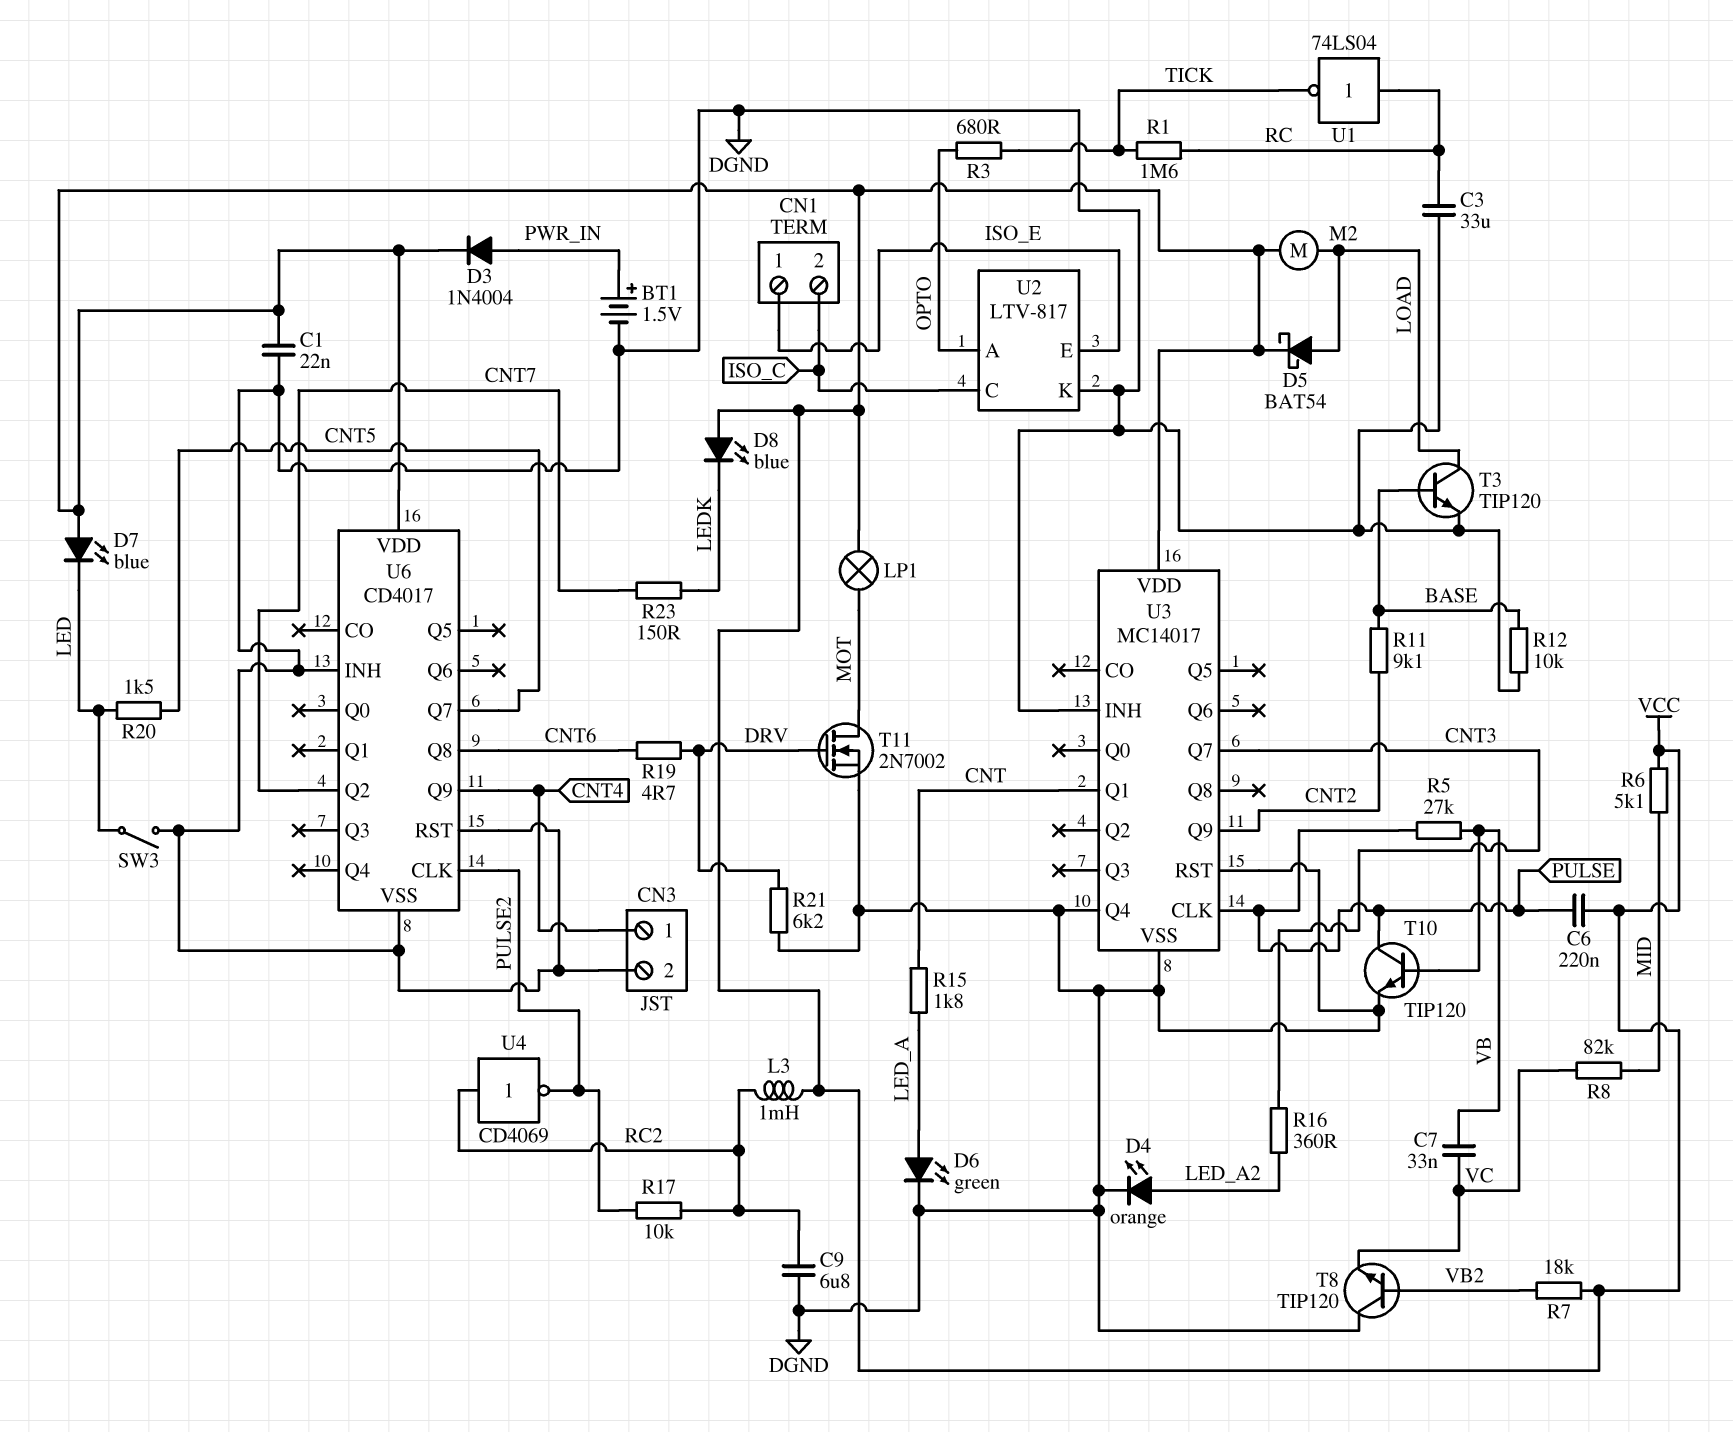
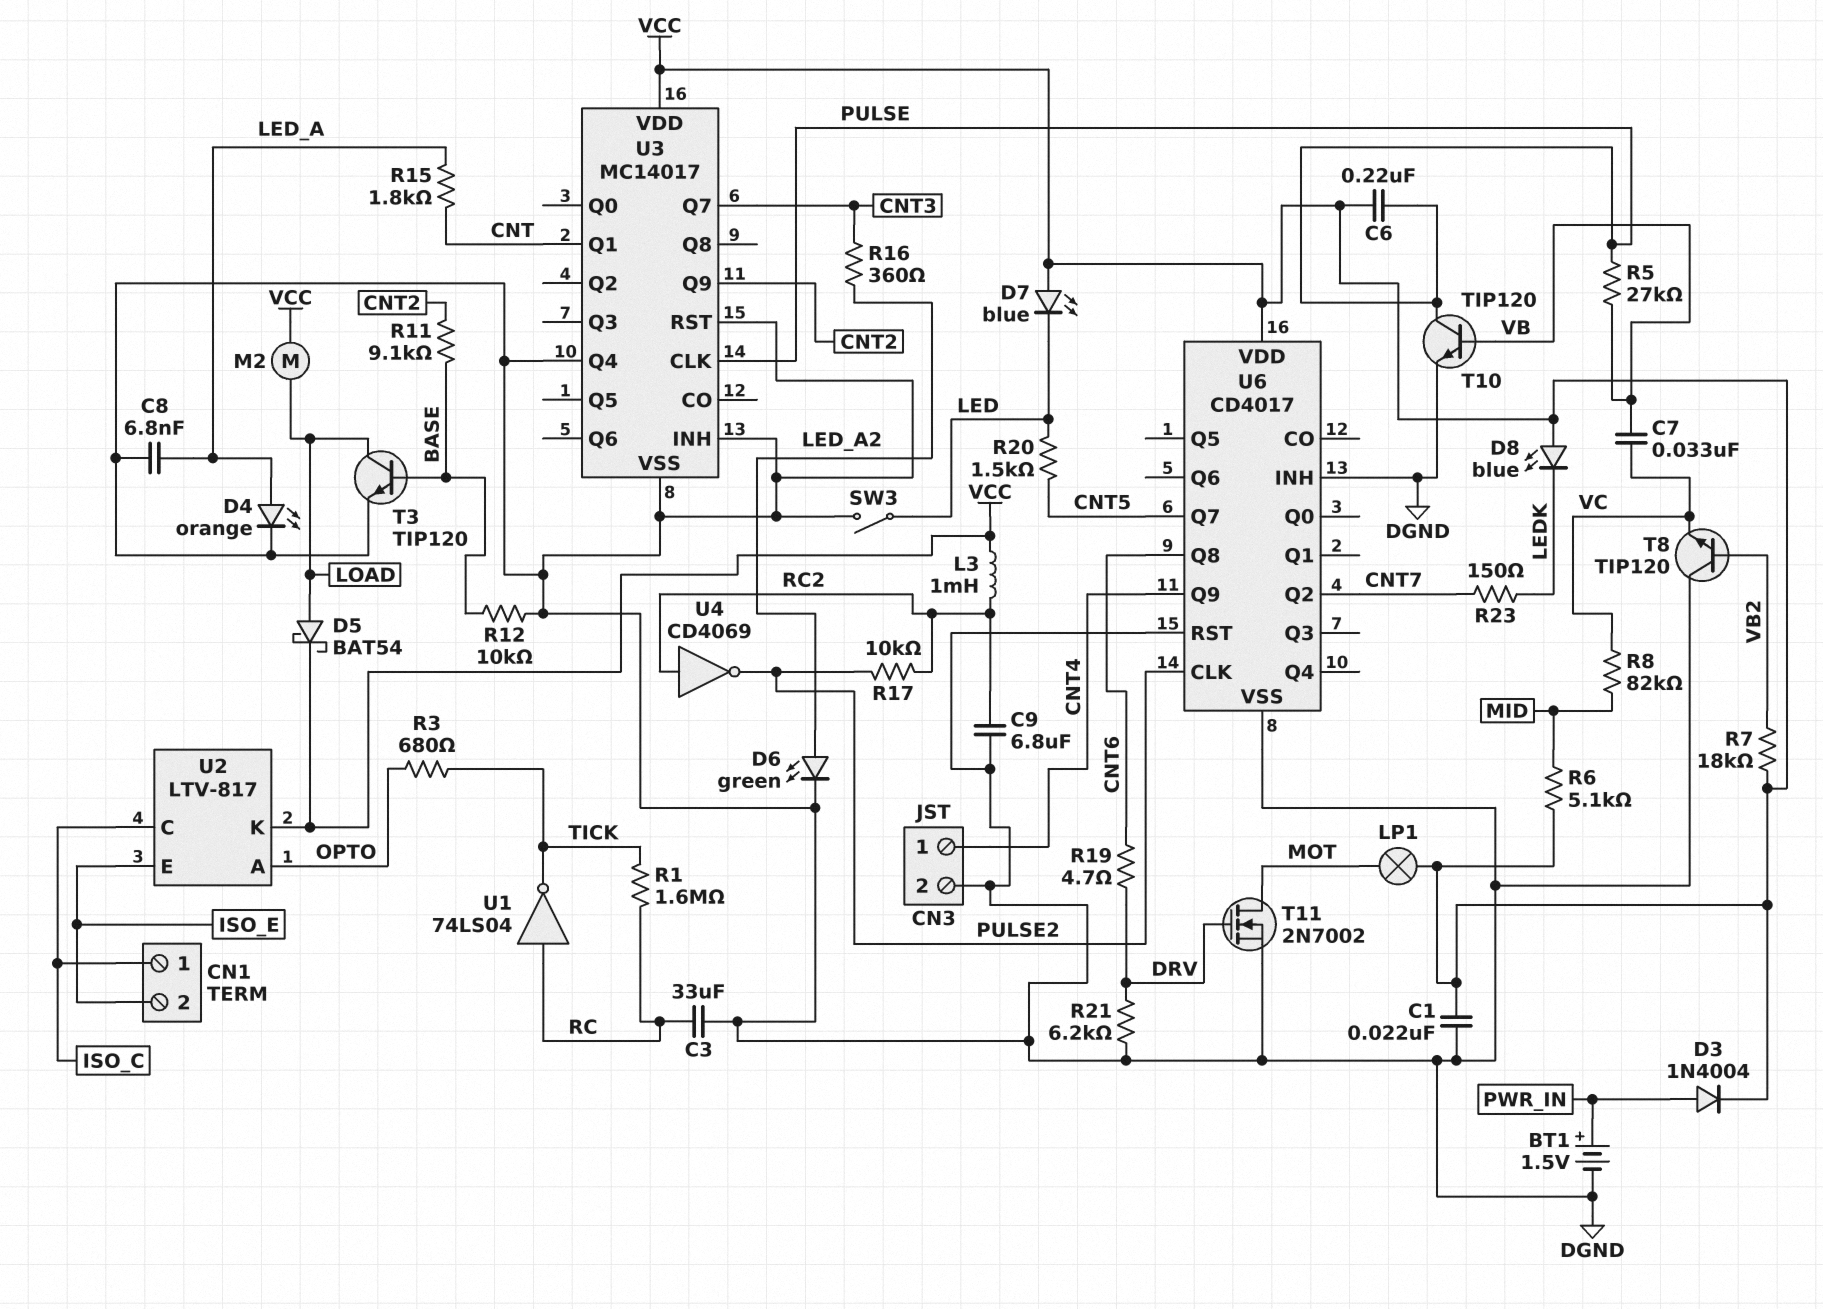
C8: none -> 6.8nF (DGND, LED_A)
CN1 pin 1: ISO_E -> ISO_C
CN1 pin 2: ISO_C -> ISO_E
D4: LED orange (A LED_A2, K DGND) -> LED orange (A LED_A, K DGND)
D6: LED green (A LED_A, K DGND) -> LED green (A LED_A2, K DGND)
U2 pin K: DGND -> VCC

